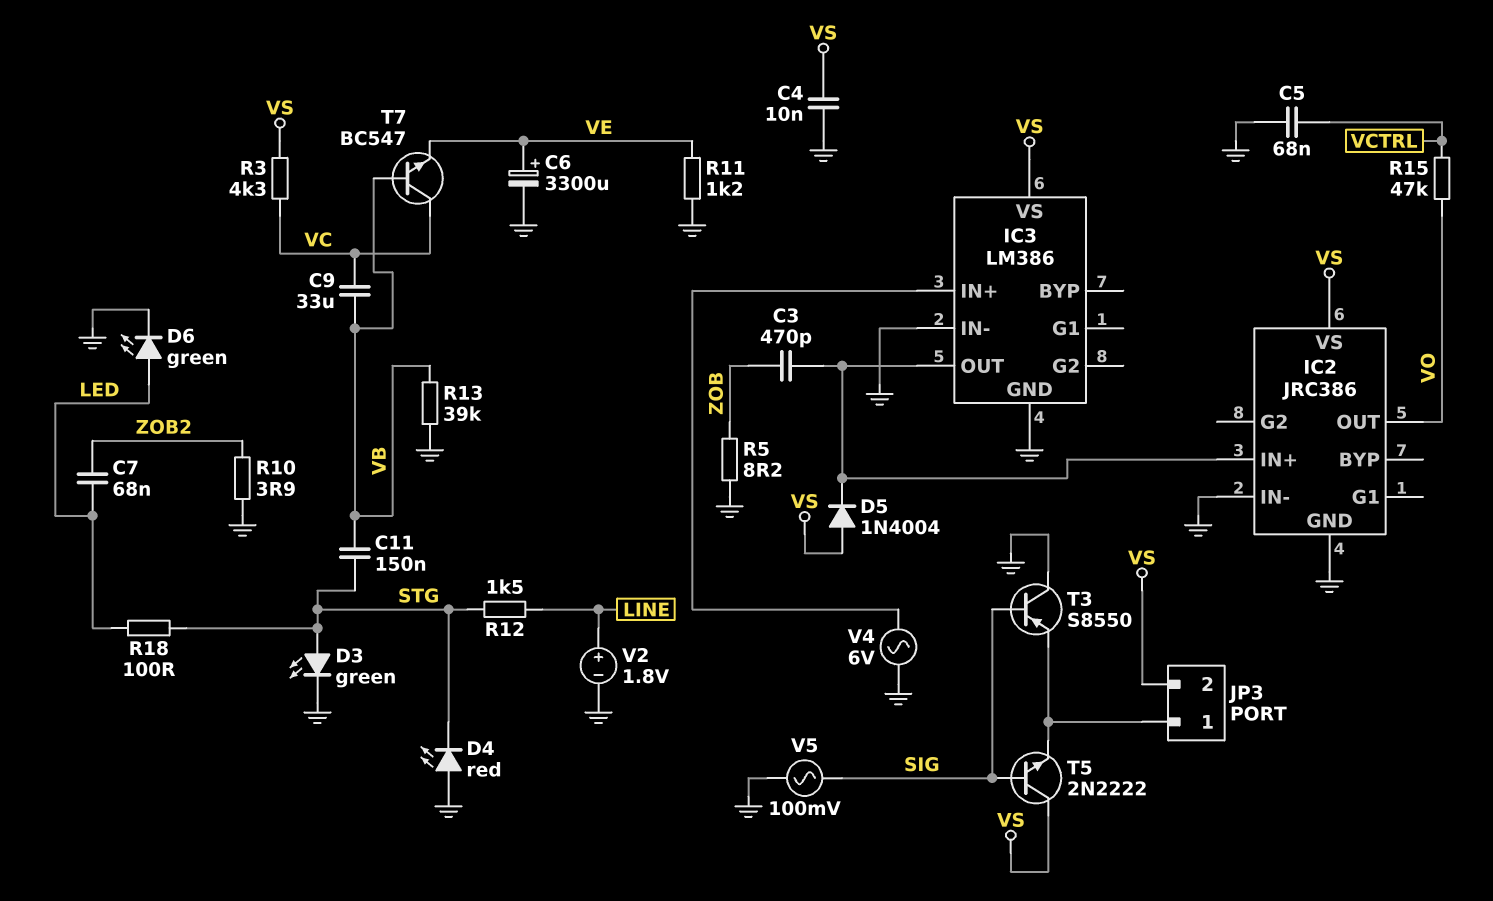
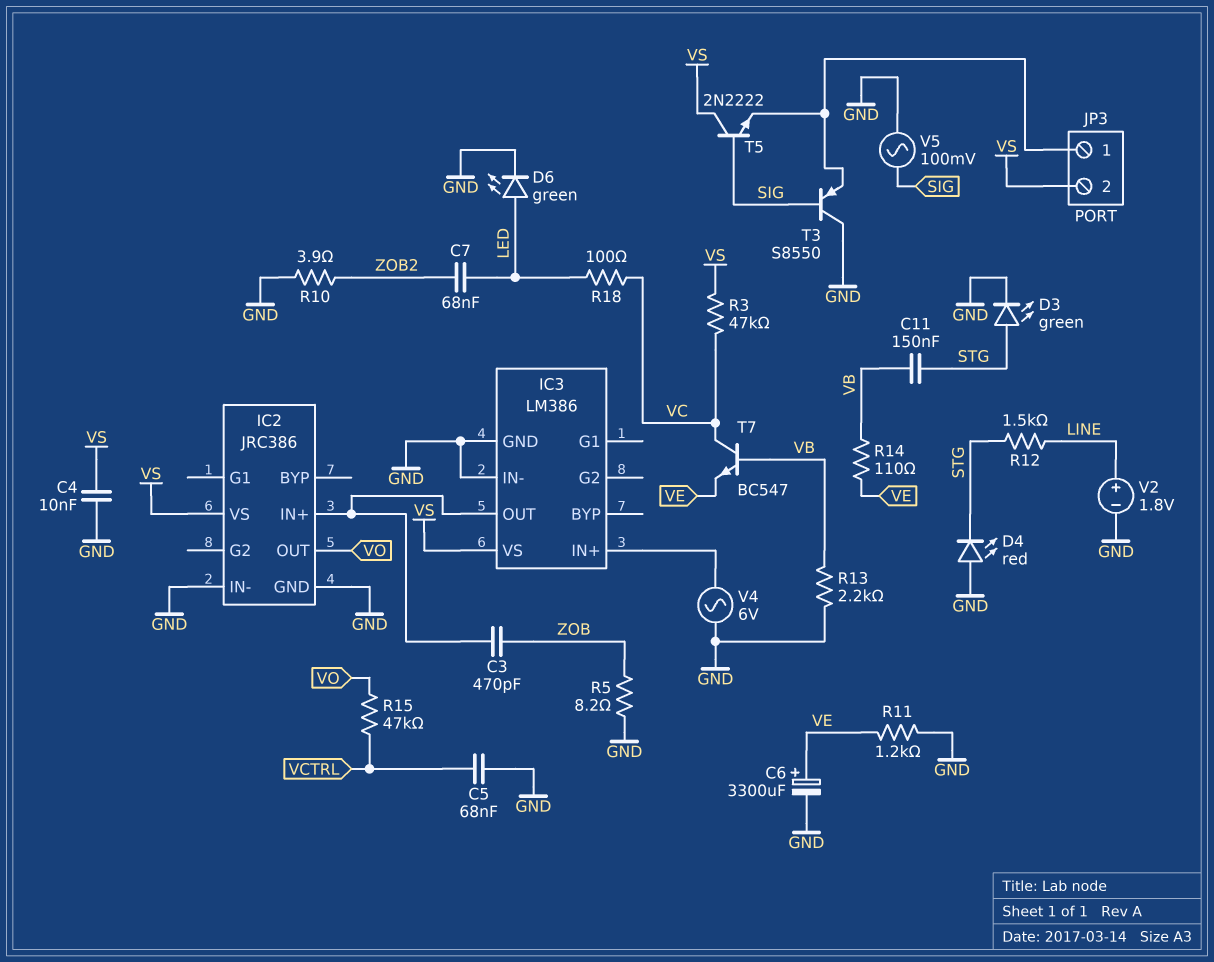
C9: 33uF (VB, VC) -> none
D5: diode 1N4004 (A VS, K IC2/IN+) -> none
R3: 4.3k (VC, VS) -> 47k (VC, VS)
R13: 39k (GND, VB) -> 2.2k (GND, VB)
R14: none -> 110 (VB, VE)
R18: 100 (LED, STG) -> 100 (LED, VC)

